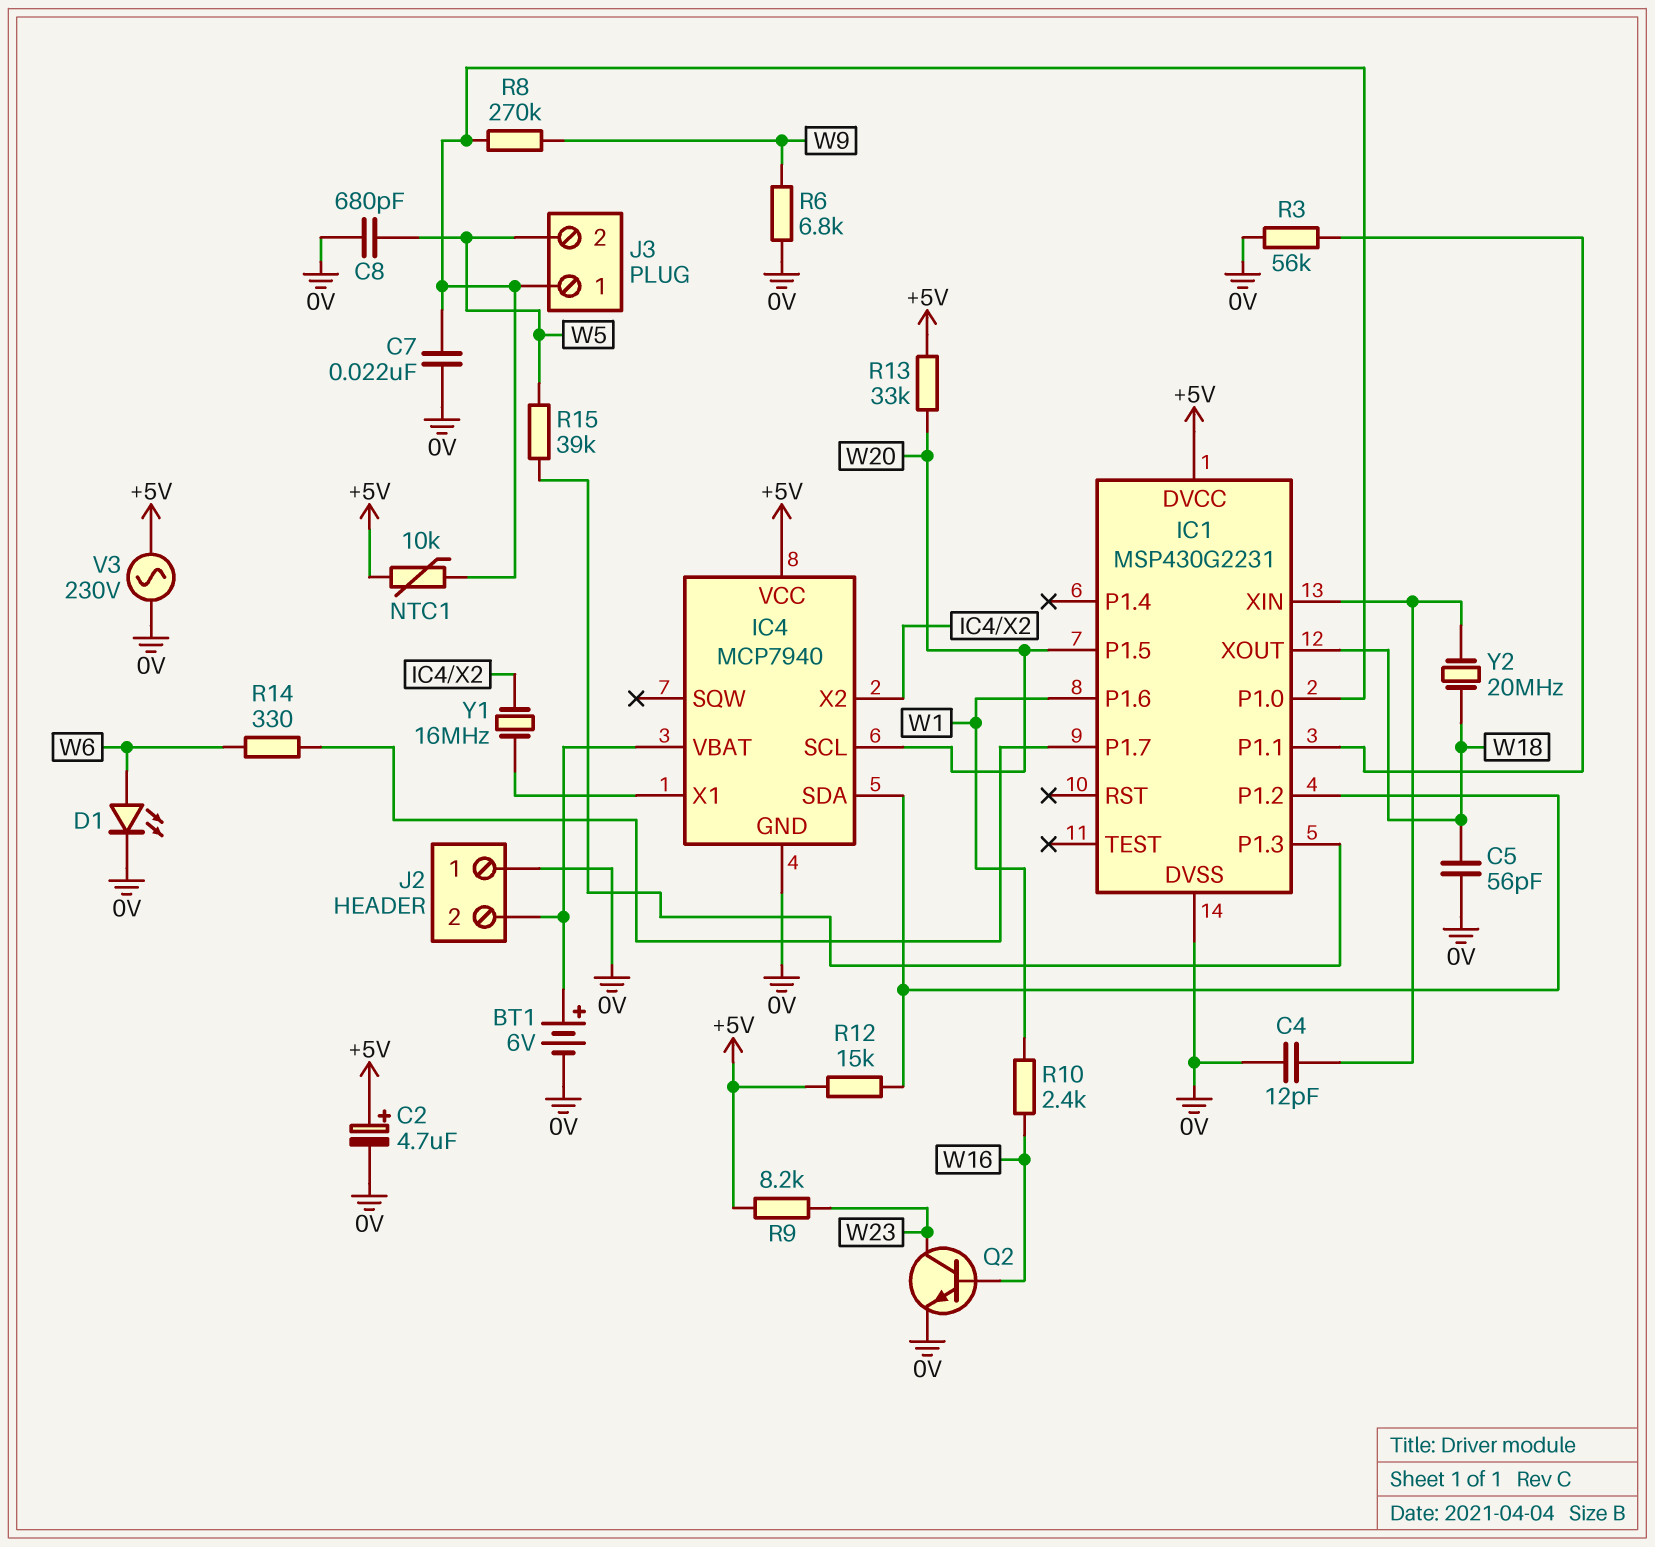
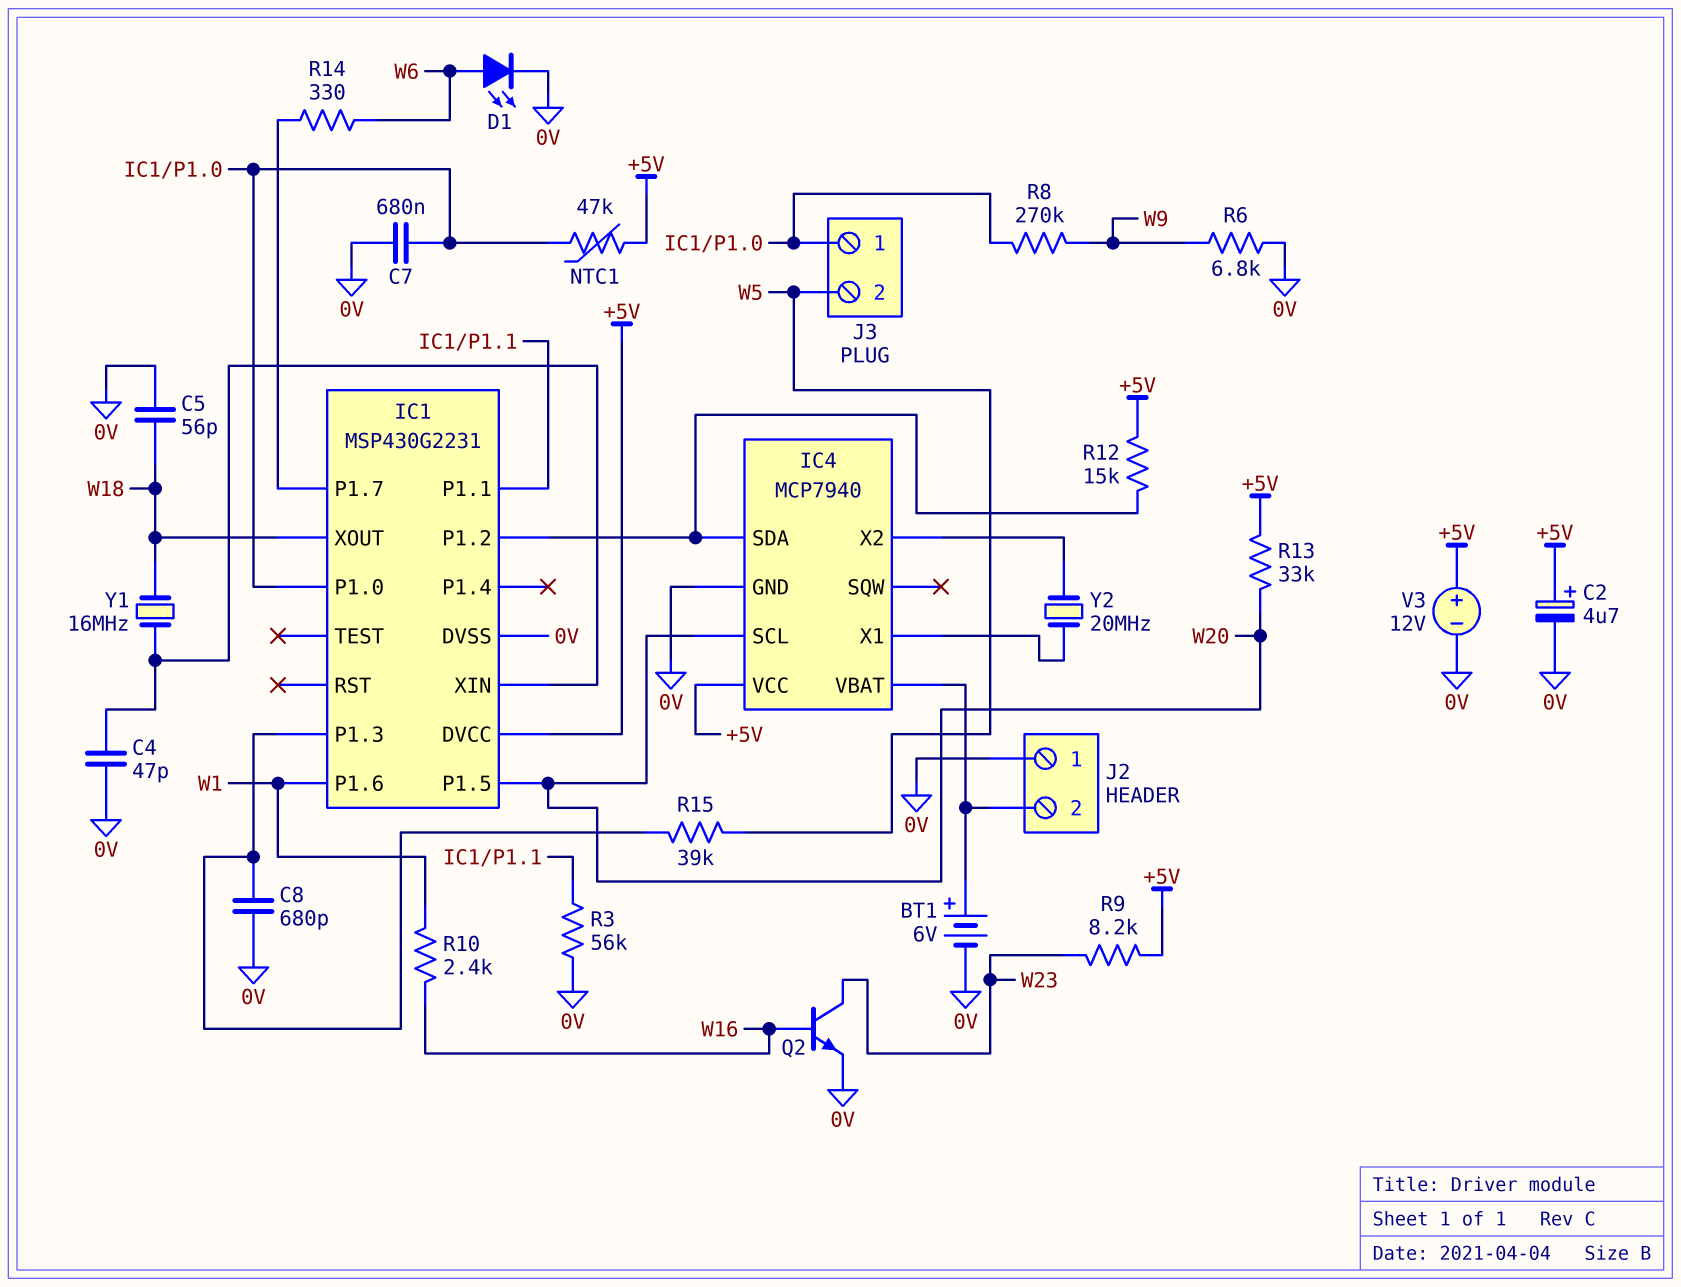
C4: 12pF (0V, IC1/XIN) -> 47pF (0V, IC1/XIN)
C7: 22nF (0V, IC1/P1.0) -> 680nF (0V, IC1/P1.0)
C8: 680pF (0V, W5) -> 680pF (0V, IC1/P1.3)
NTC1: 10k (+5V, IC1/P1.0) -> 47k (+5V, IC1/P1.0)
V3: AC 230V (+5V, 0V) -> 12V (plus +5V, minus 0V)
Y1: 16MHz (IC4/X1, IC4/X2) -> 16MHz (IC1/XIN, W18)
Y2: 20MHz (IC1/XIN, W18) -> 20MHz (IC4/X1, IC4/X2)

